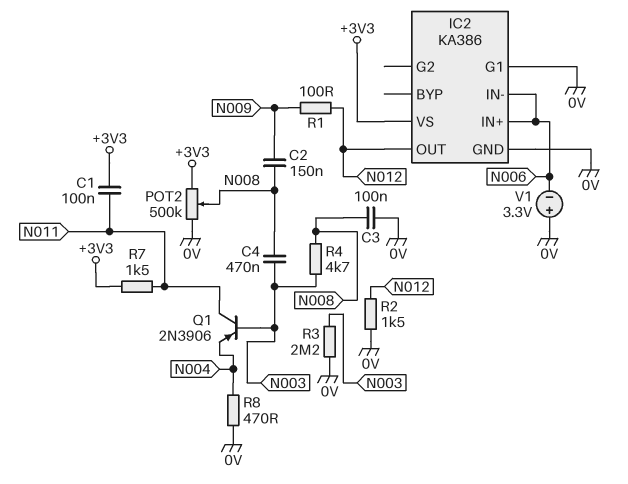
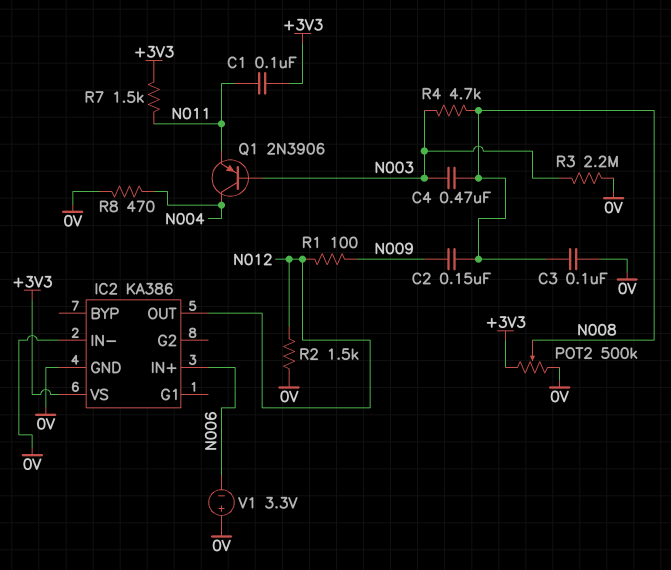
IC2 pin G1: 0V -> none
IC2 pin IN-: N006 -> 0V
Q1: PNP 2N3906 (B N003, C N011, E N004) -> PNP 2N3906 (B N003, C N004, E N011)

